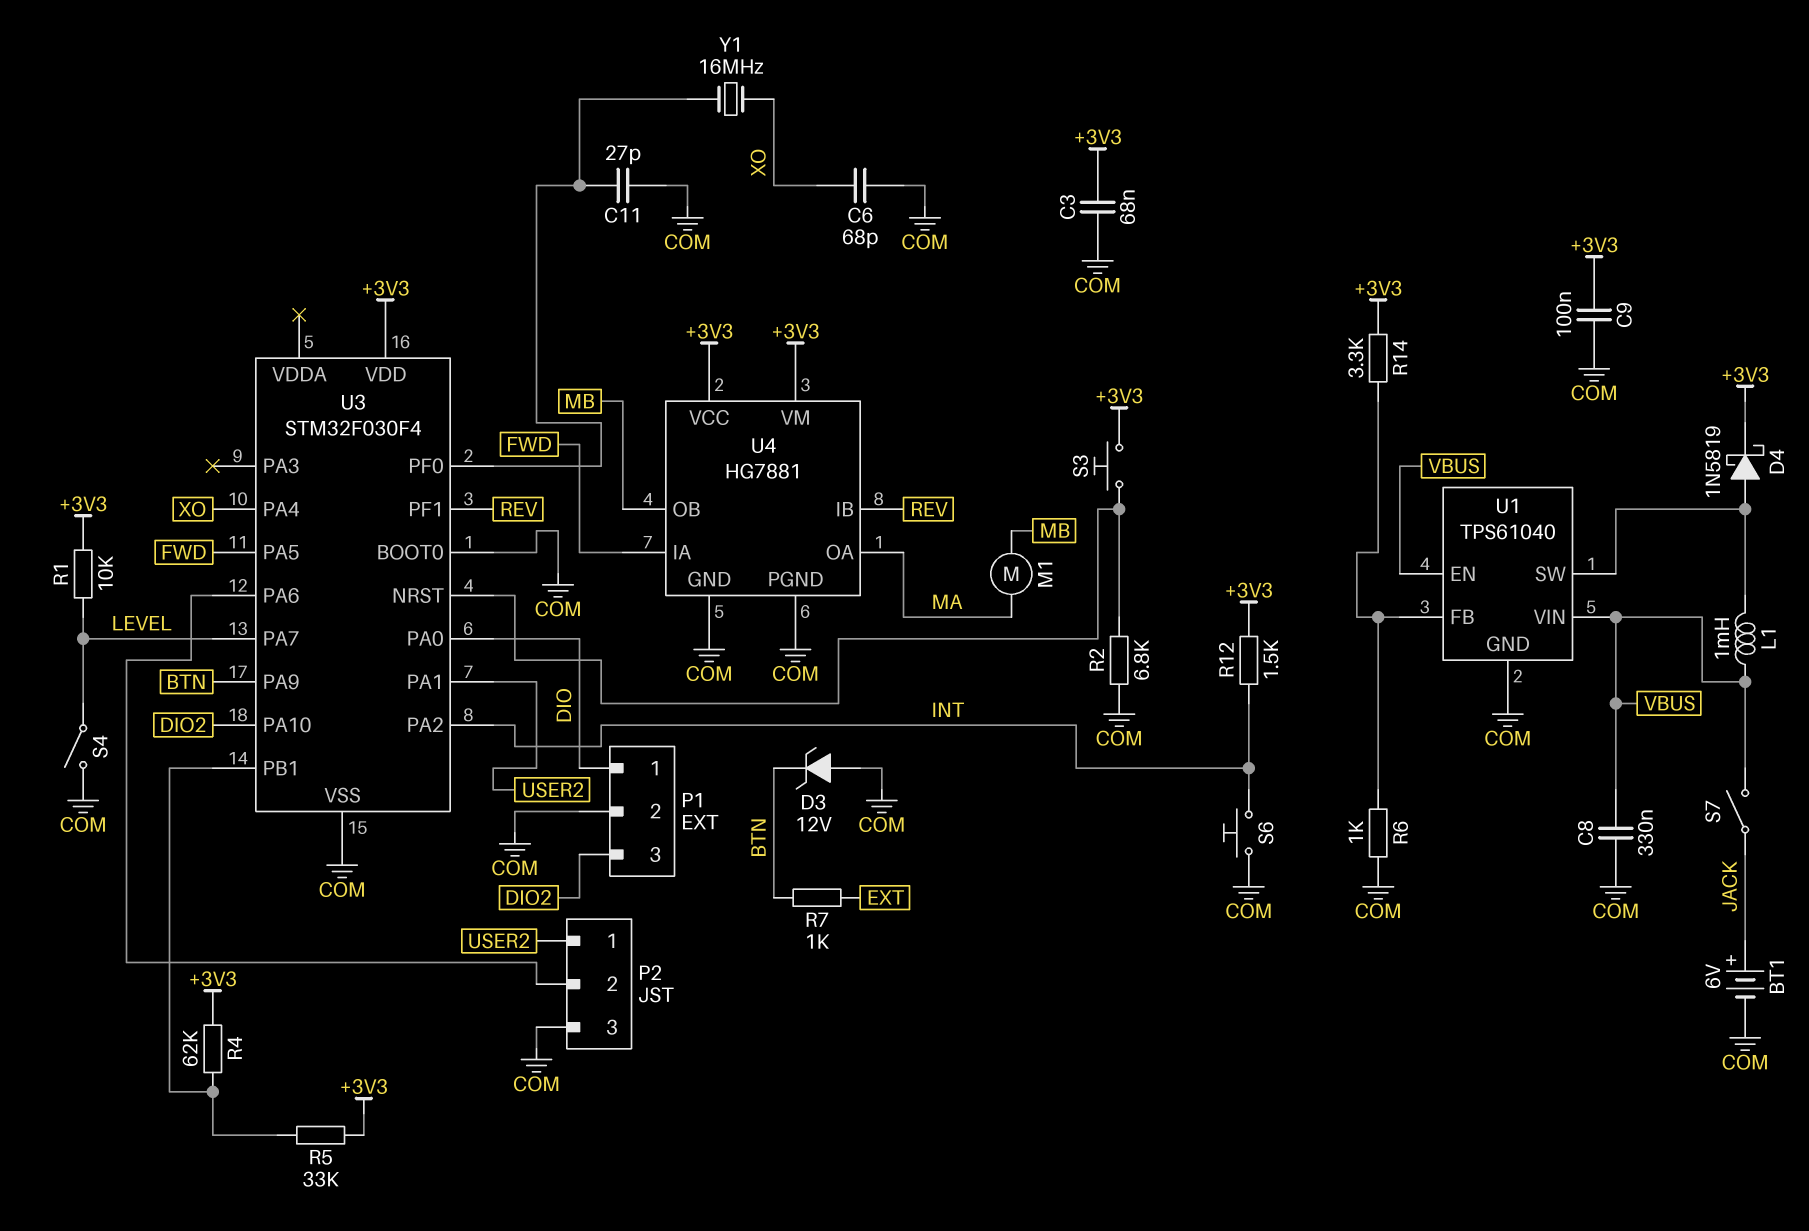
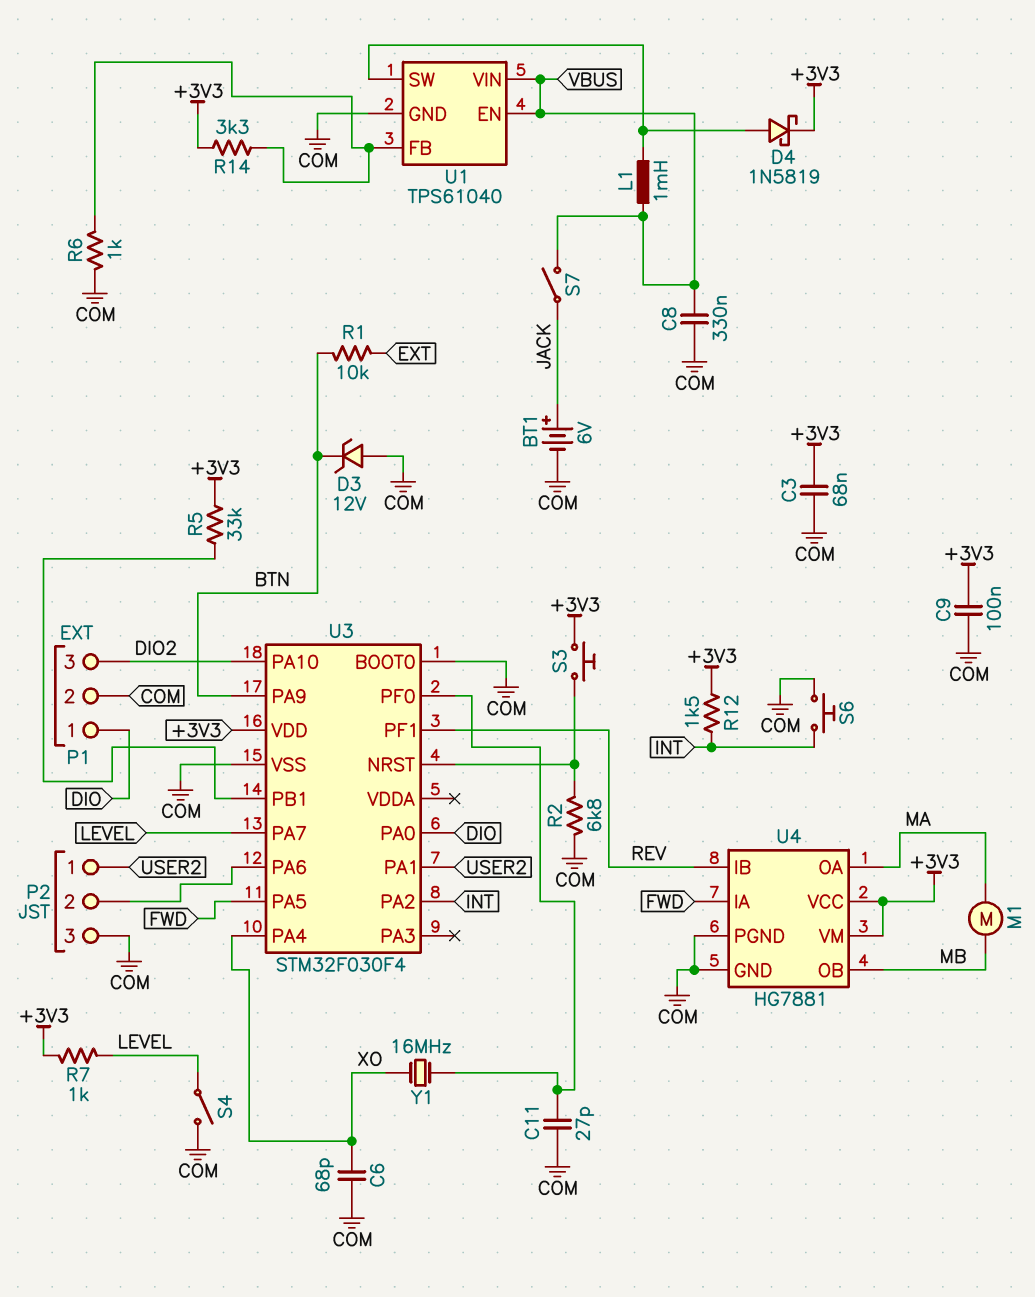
R1: 10k (+3V3, LEVEL) -> 10k (BTN, EXT)
R4: 62k (+3V3, U3/PB1) -> none
R7: 1k (BTN, EXT) -> 1k (+3V3, LEVEL)

